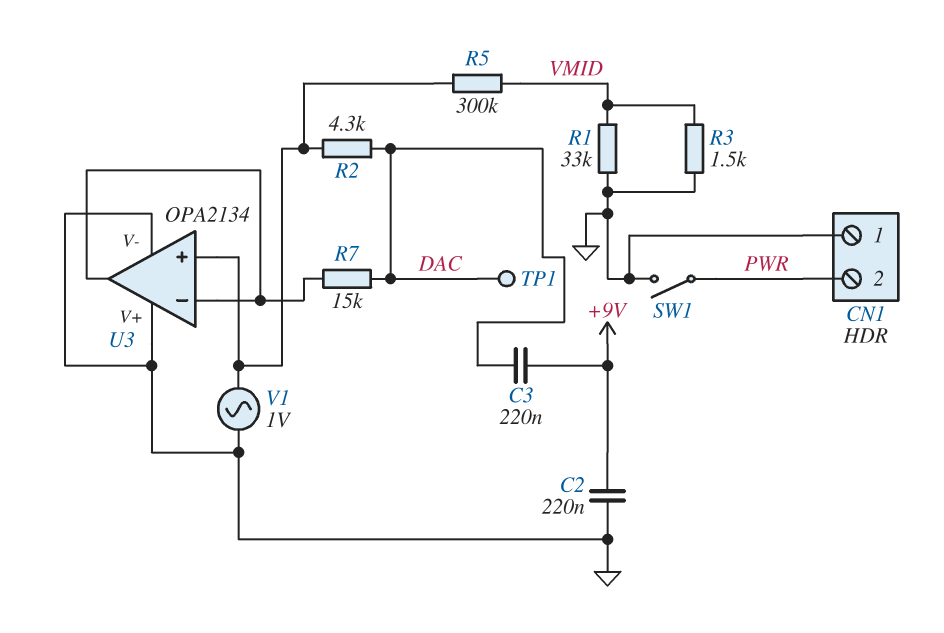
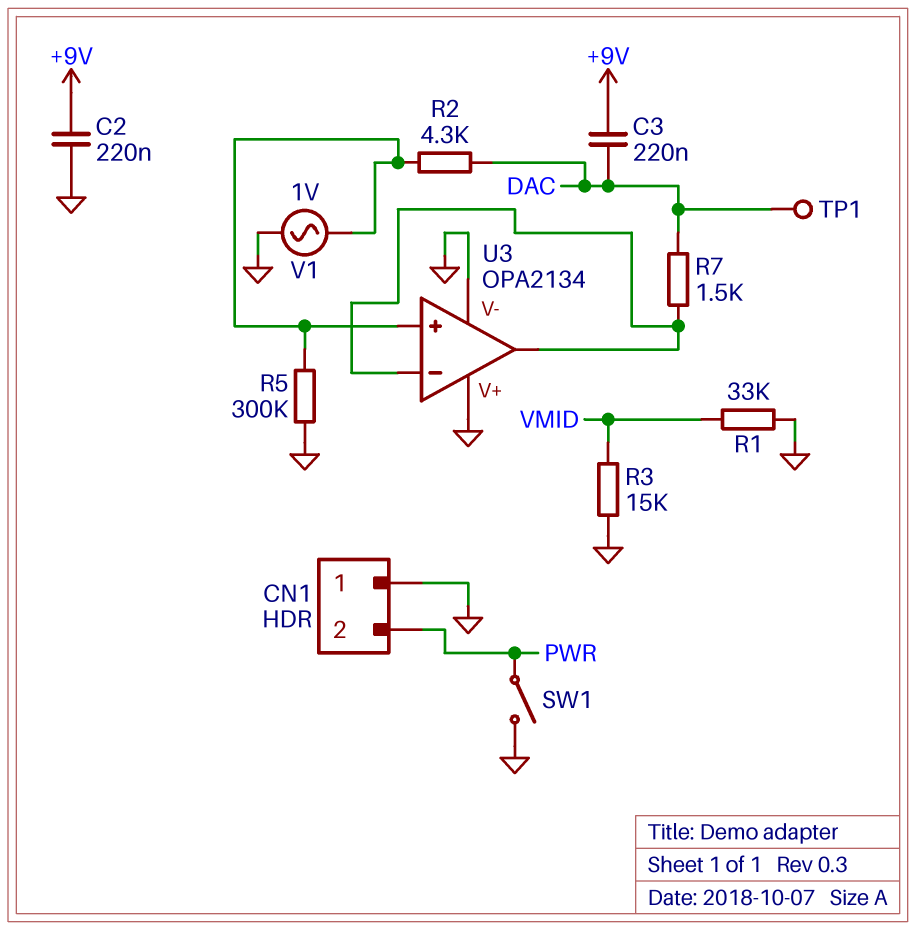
R3: 1.5k (GND, VMID) -> 15k (GND, VMID)
R5: 300k (U3/in+, VMID) -> 300k (GND, U3/in+)
R7: 15k (DAC, U3/in-) -> 1.5k (DAC, U3/in-)

